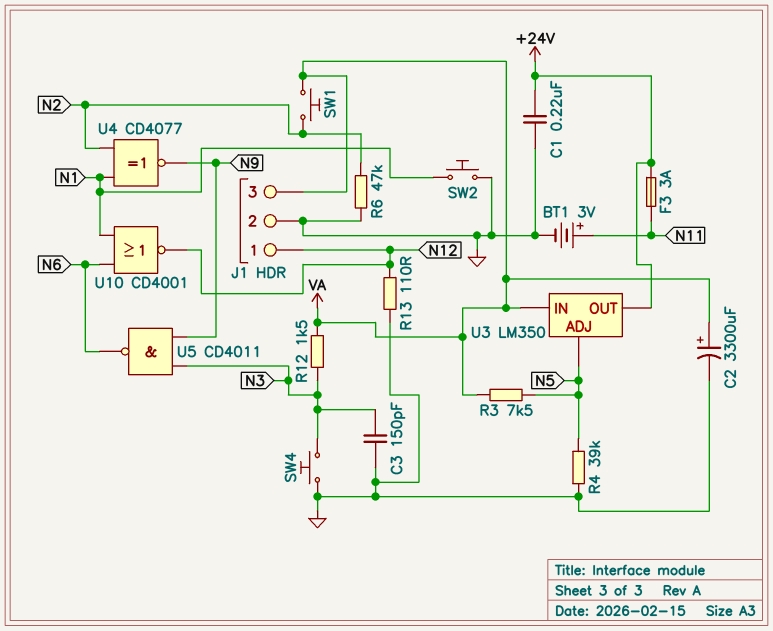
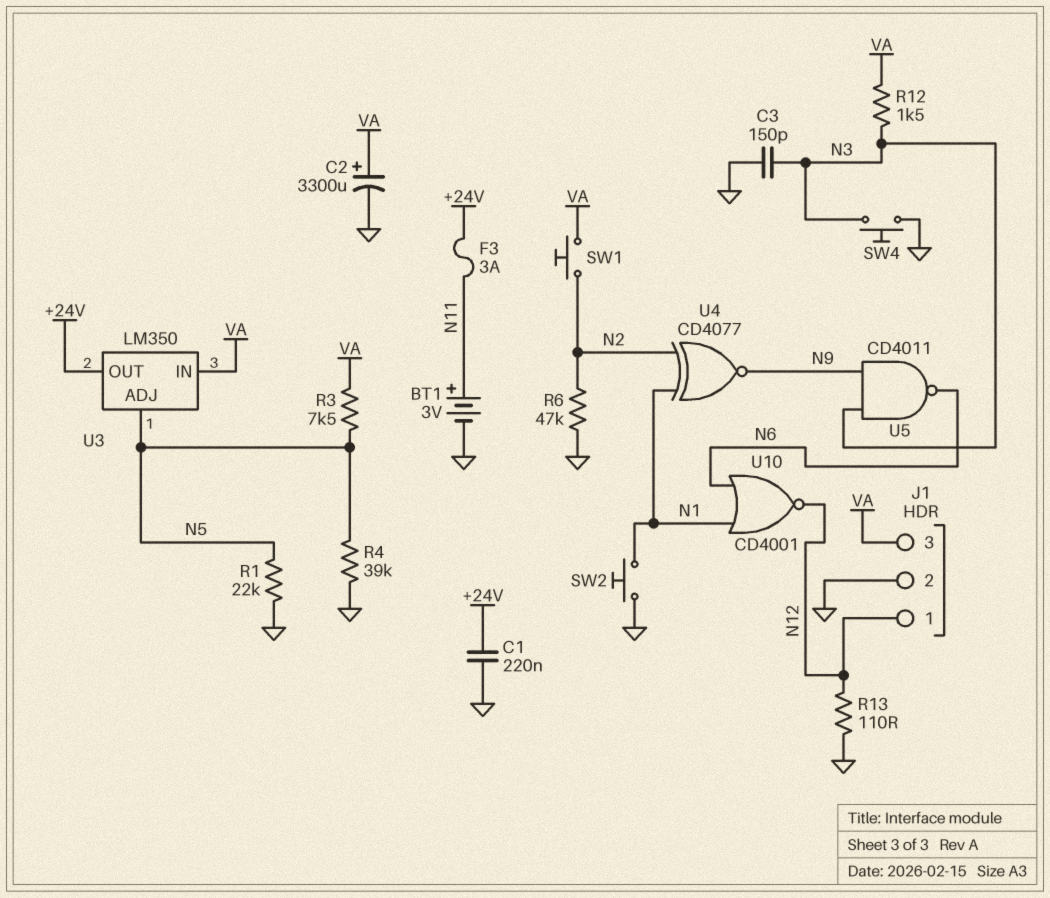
R1: none -> 22k (GND, N5)

